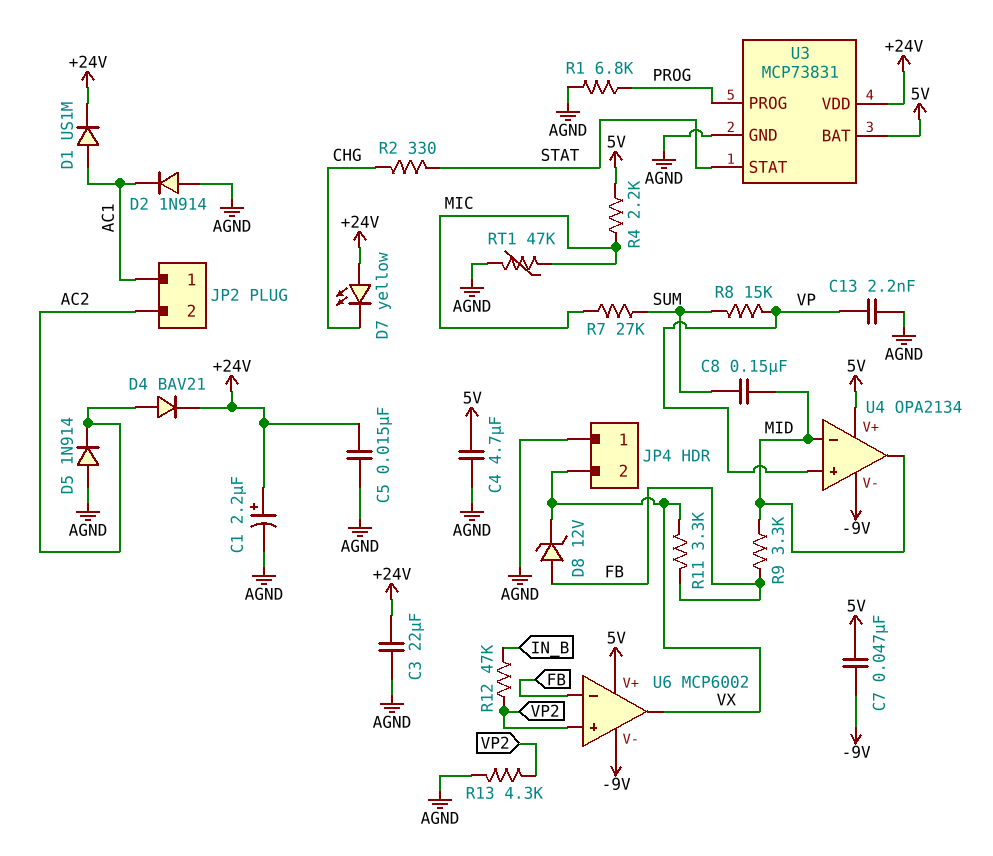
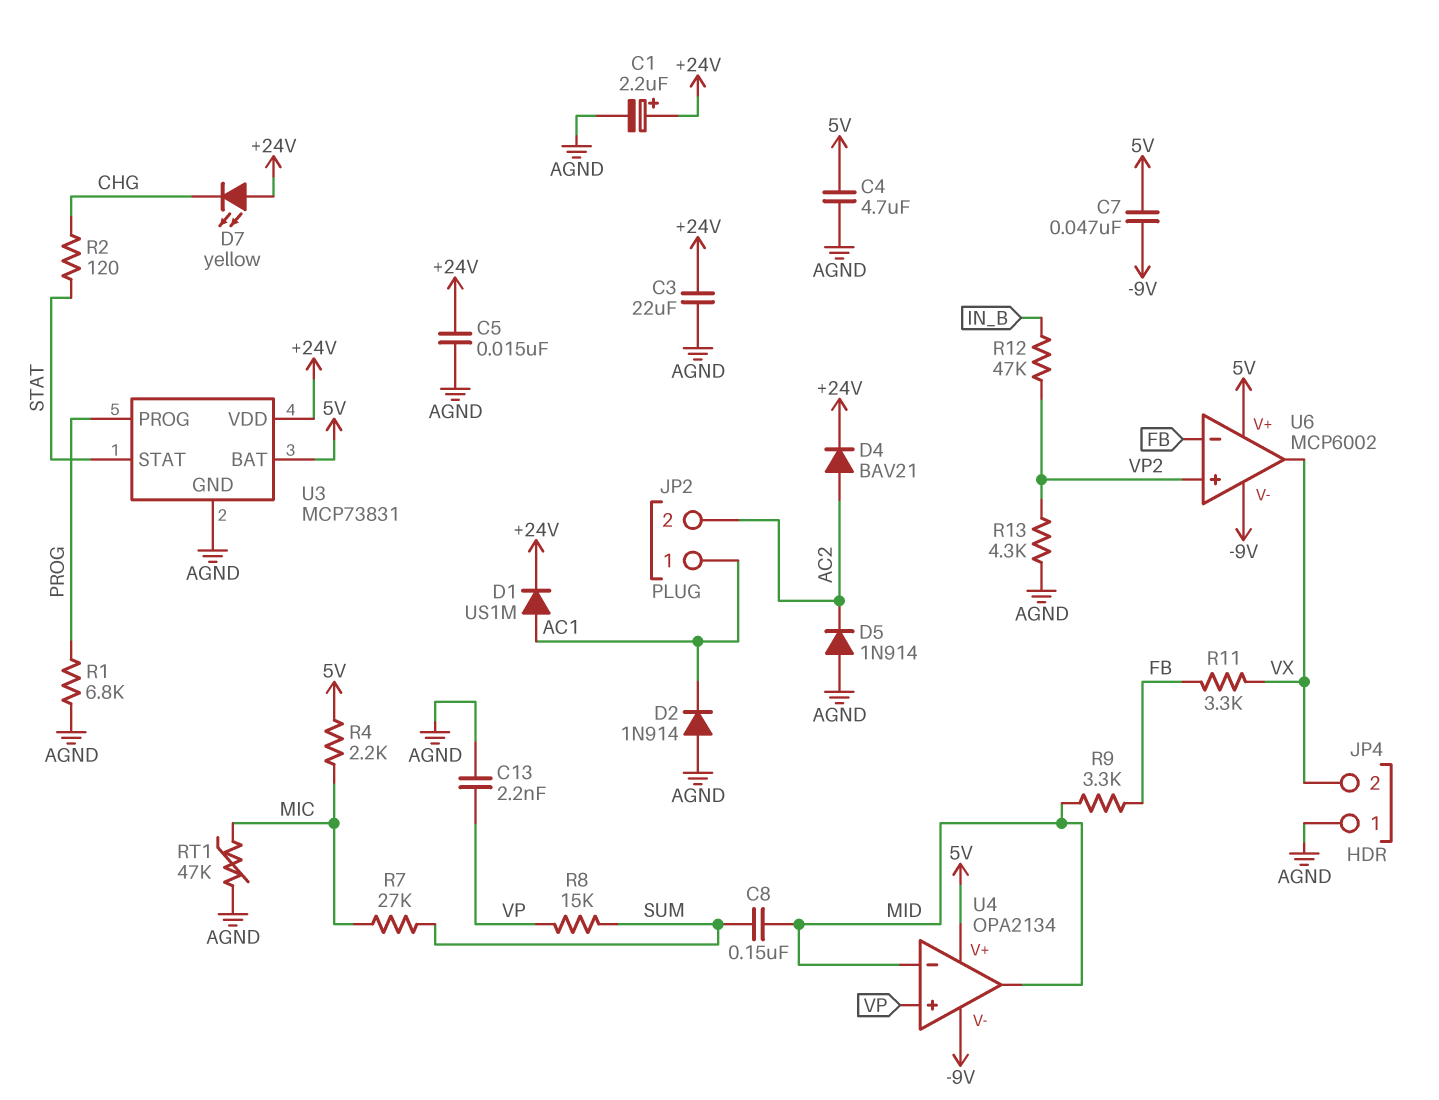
D8: zener 12V (A FB, K VX) -> none
R2: 330 (CHG, STAT) -> 120 (CHG, STAT)

